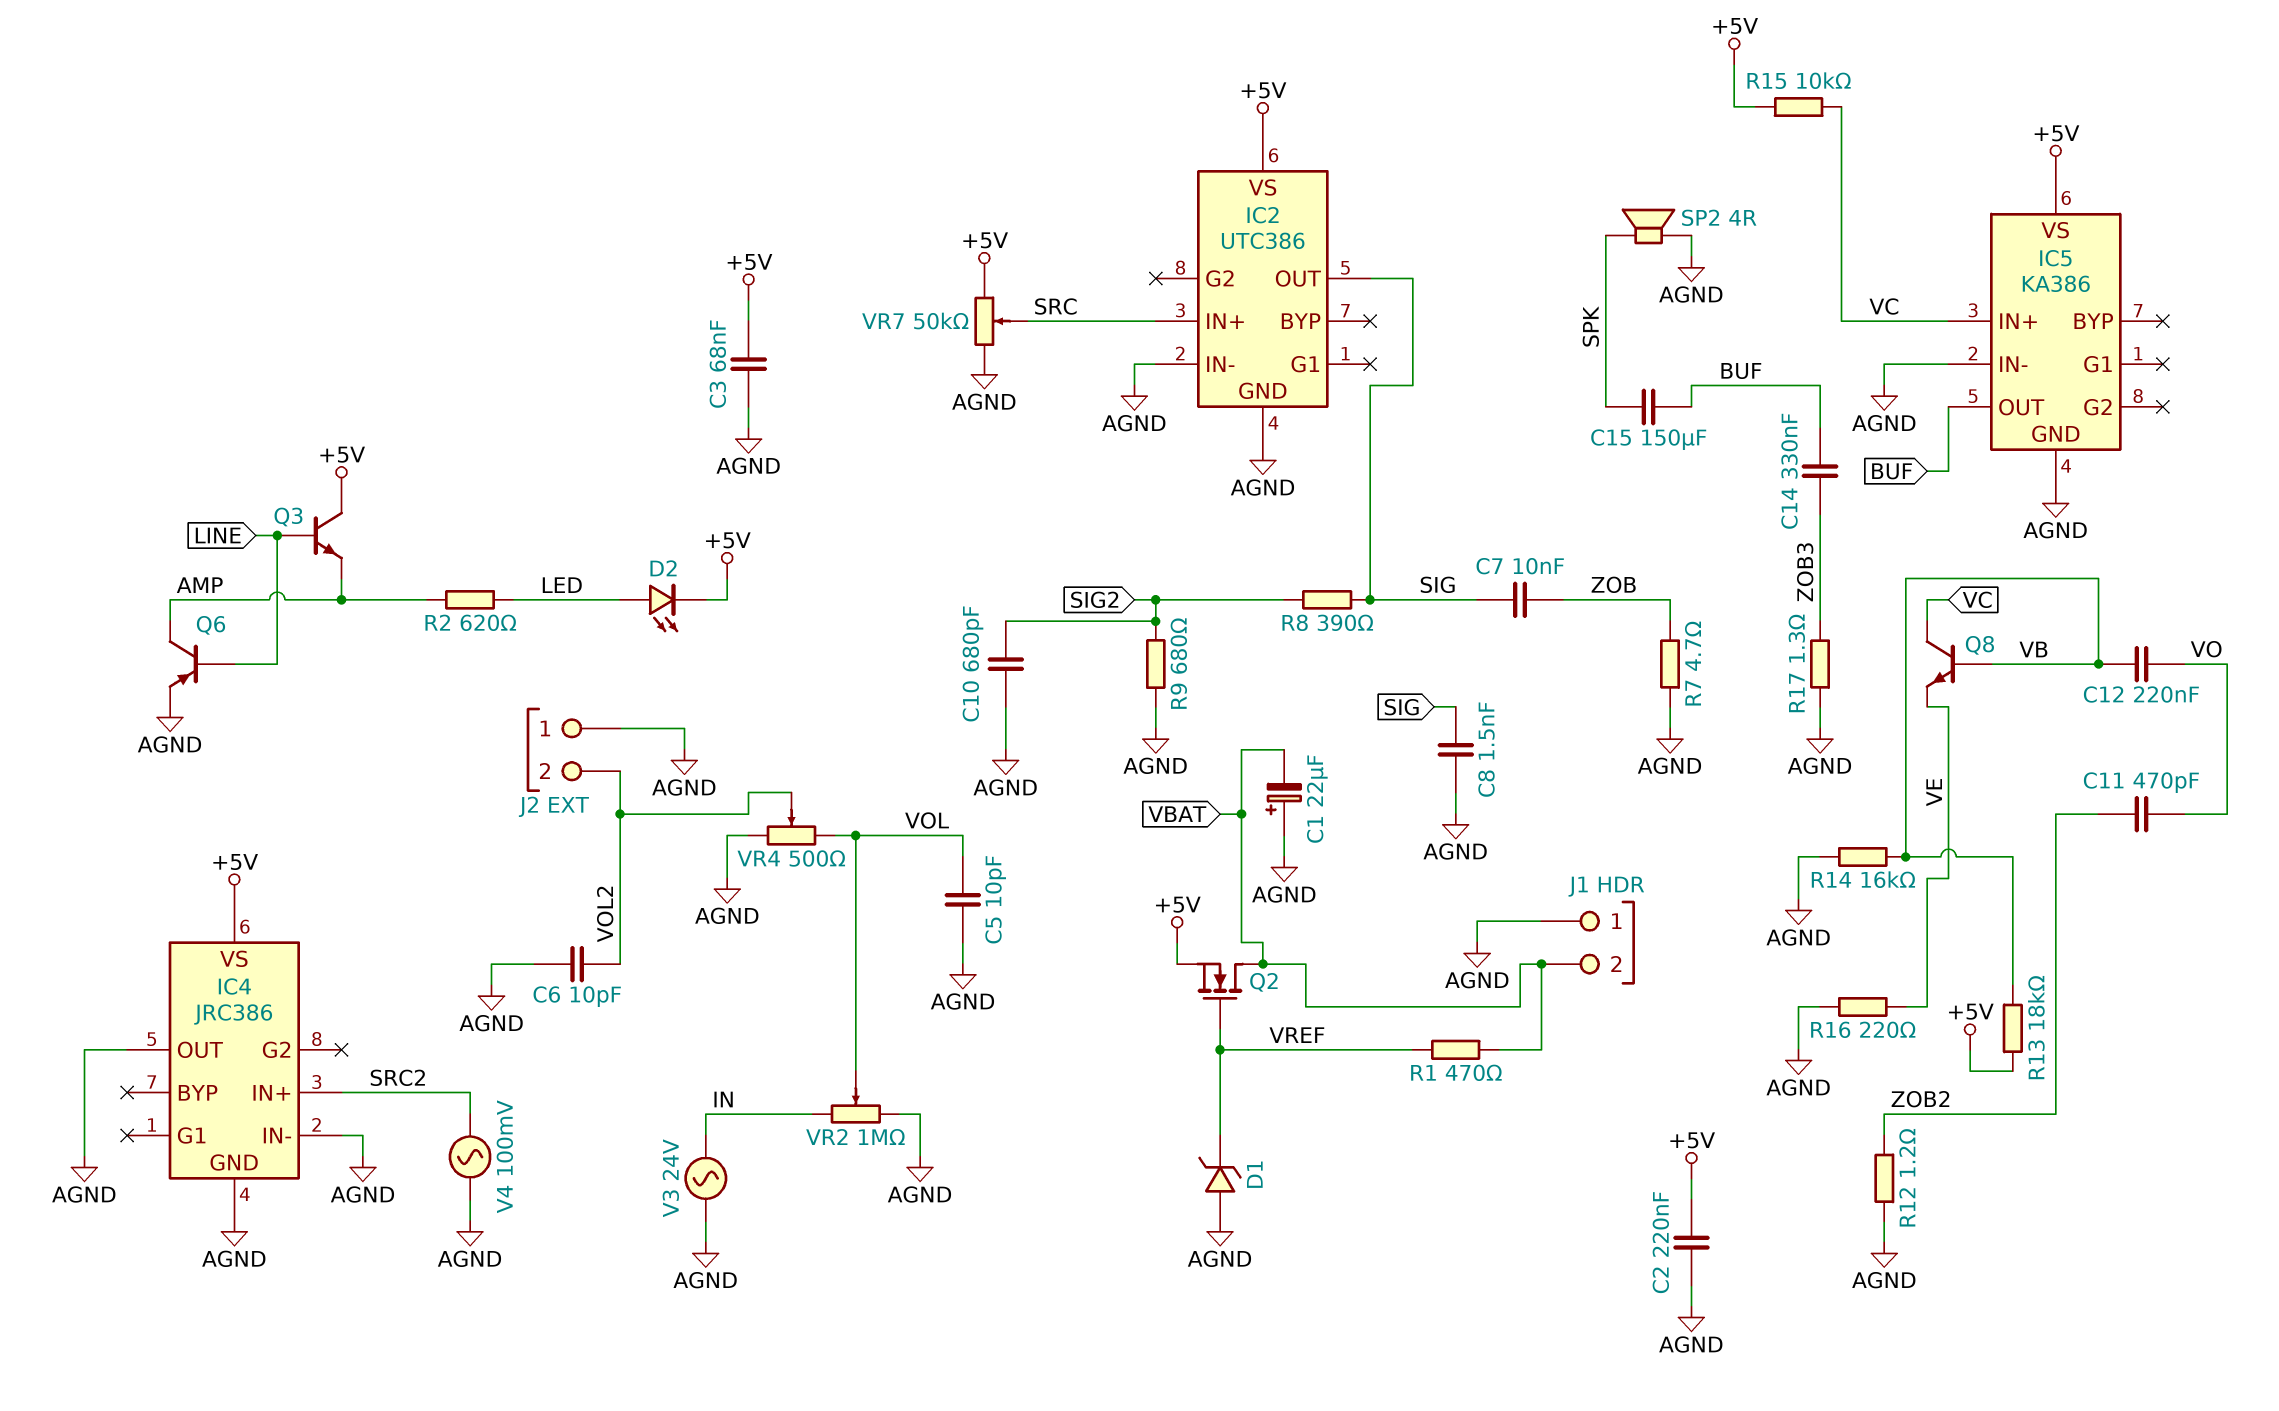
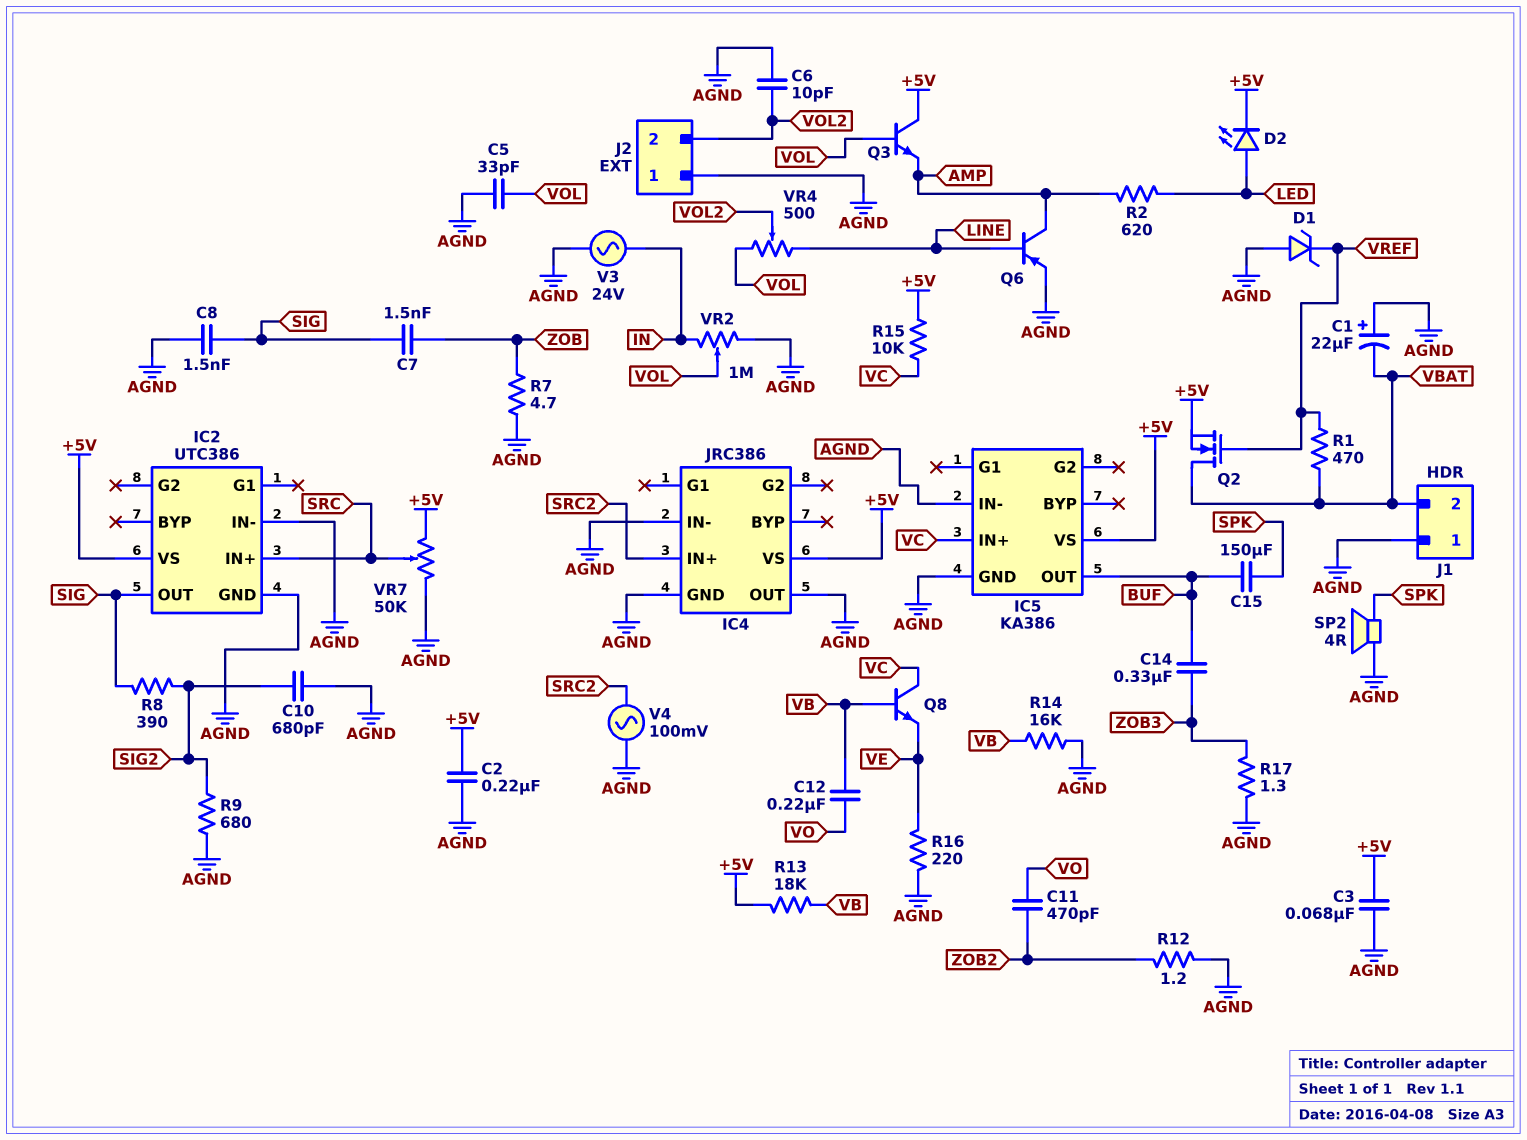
C5: 10pF (AGND, VOL) -> 33pF (AGND, VOL)
C7: 10nF (SIG, ZOB) -> 1.5nF (SIG, ZOB)
Q3: NPN (B LINE, C +5V, E AMP) -> NPN (B VOL, C +5V, E AMP)
VR4: 500 (AGND, VOL, wiper VOL2) -> 500 (LINE, VOL, wiper VOL2)

